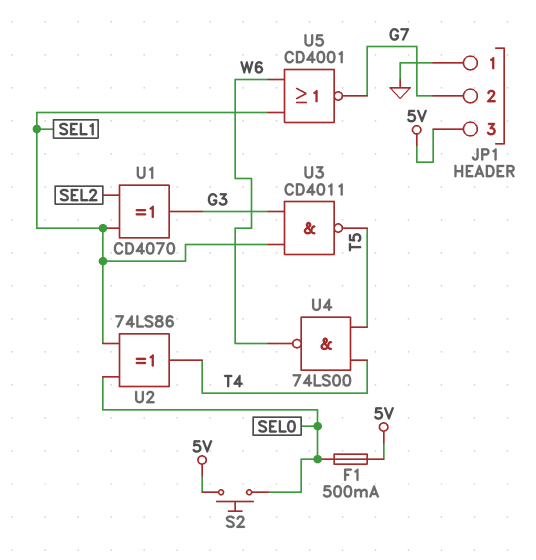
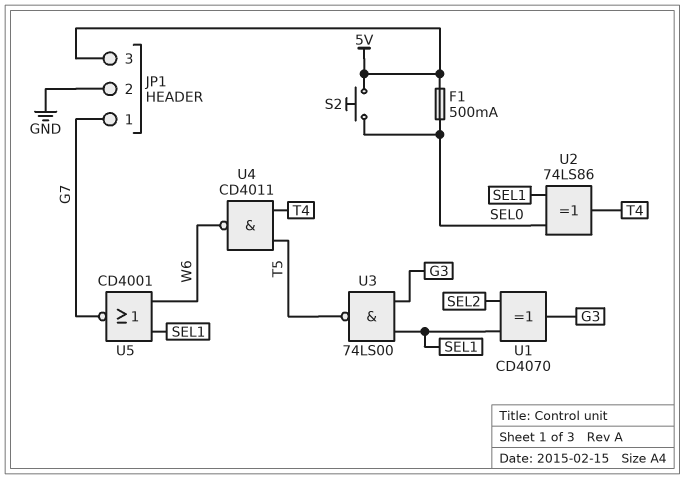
JP1 pin 1: GND -> G7
JP1 pin 2: G7 -> GND
U3: NAND CD4011 (in G3, in SEL1, out T5) -> NAND 74LS00 (in G3, in SEL1, out T5)
U4: NAND 74LS00 (in T4, in T5, out W6) -> NAND CD4011 (in T4, in T5, out W6)

